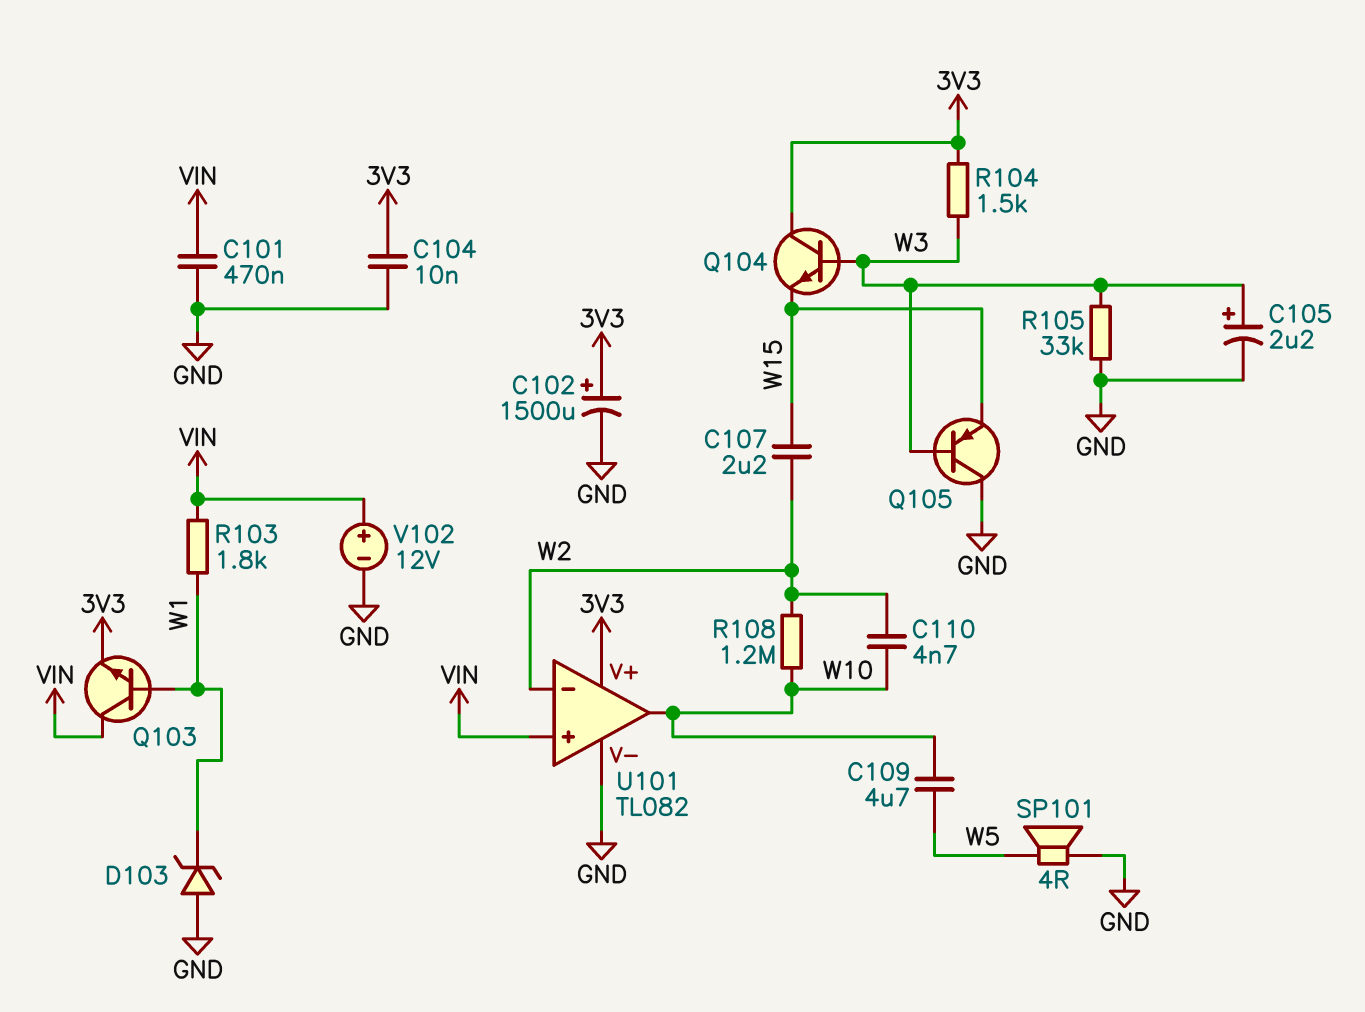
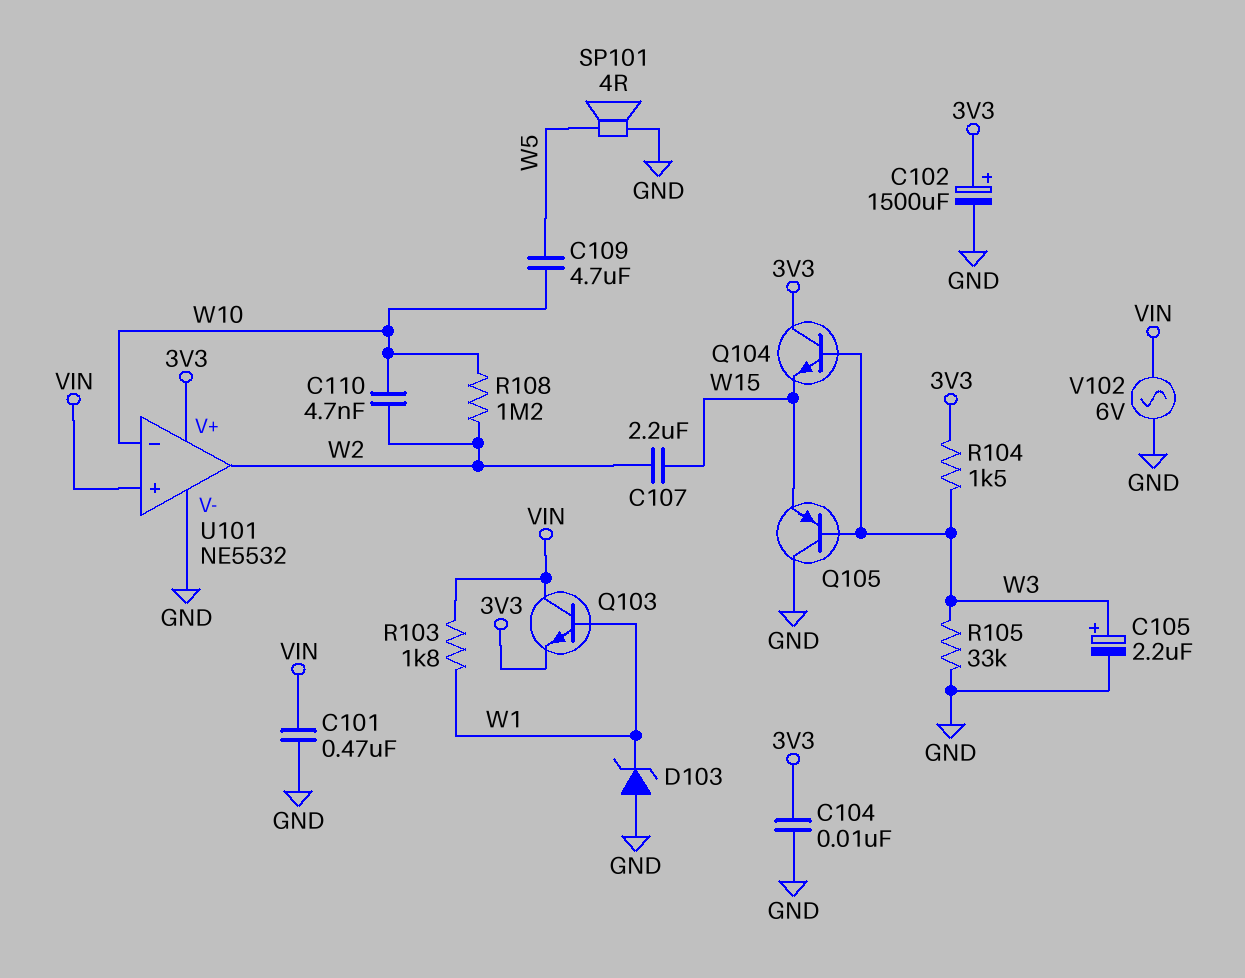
U101: TL082 -> NE5532
U101 pin in-: W2 -> W10
U101 pin out: W10 -> W2
V102: 12V (plus VIN, minus GND) -> AC 6V (GND, VIN)

